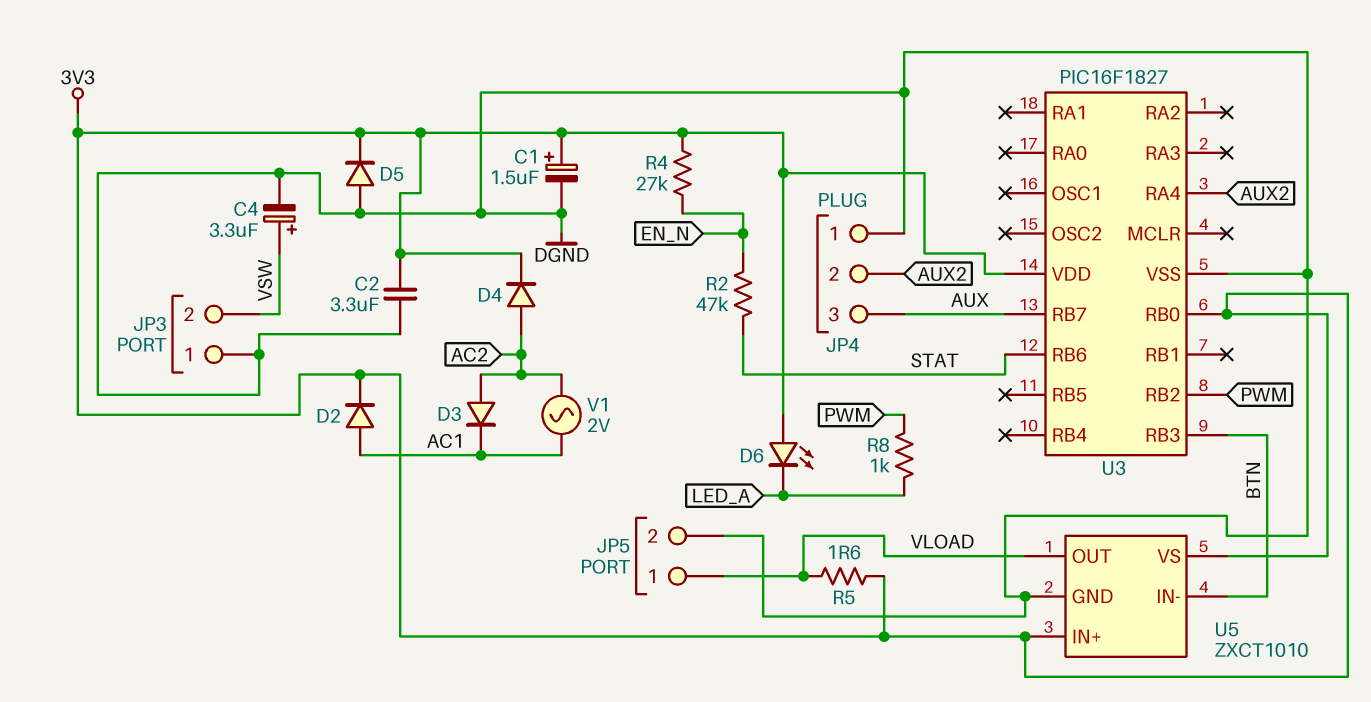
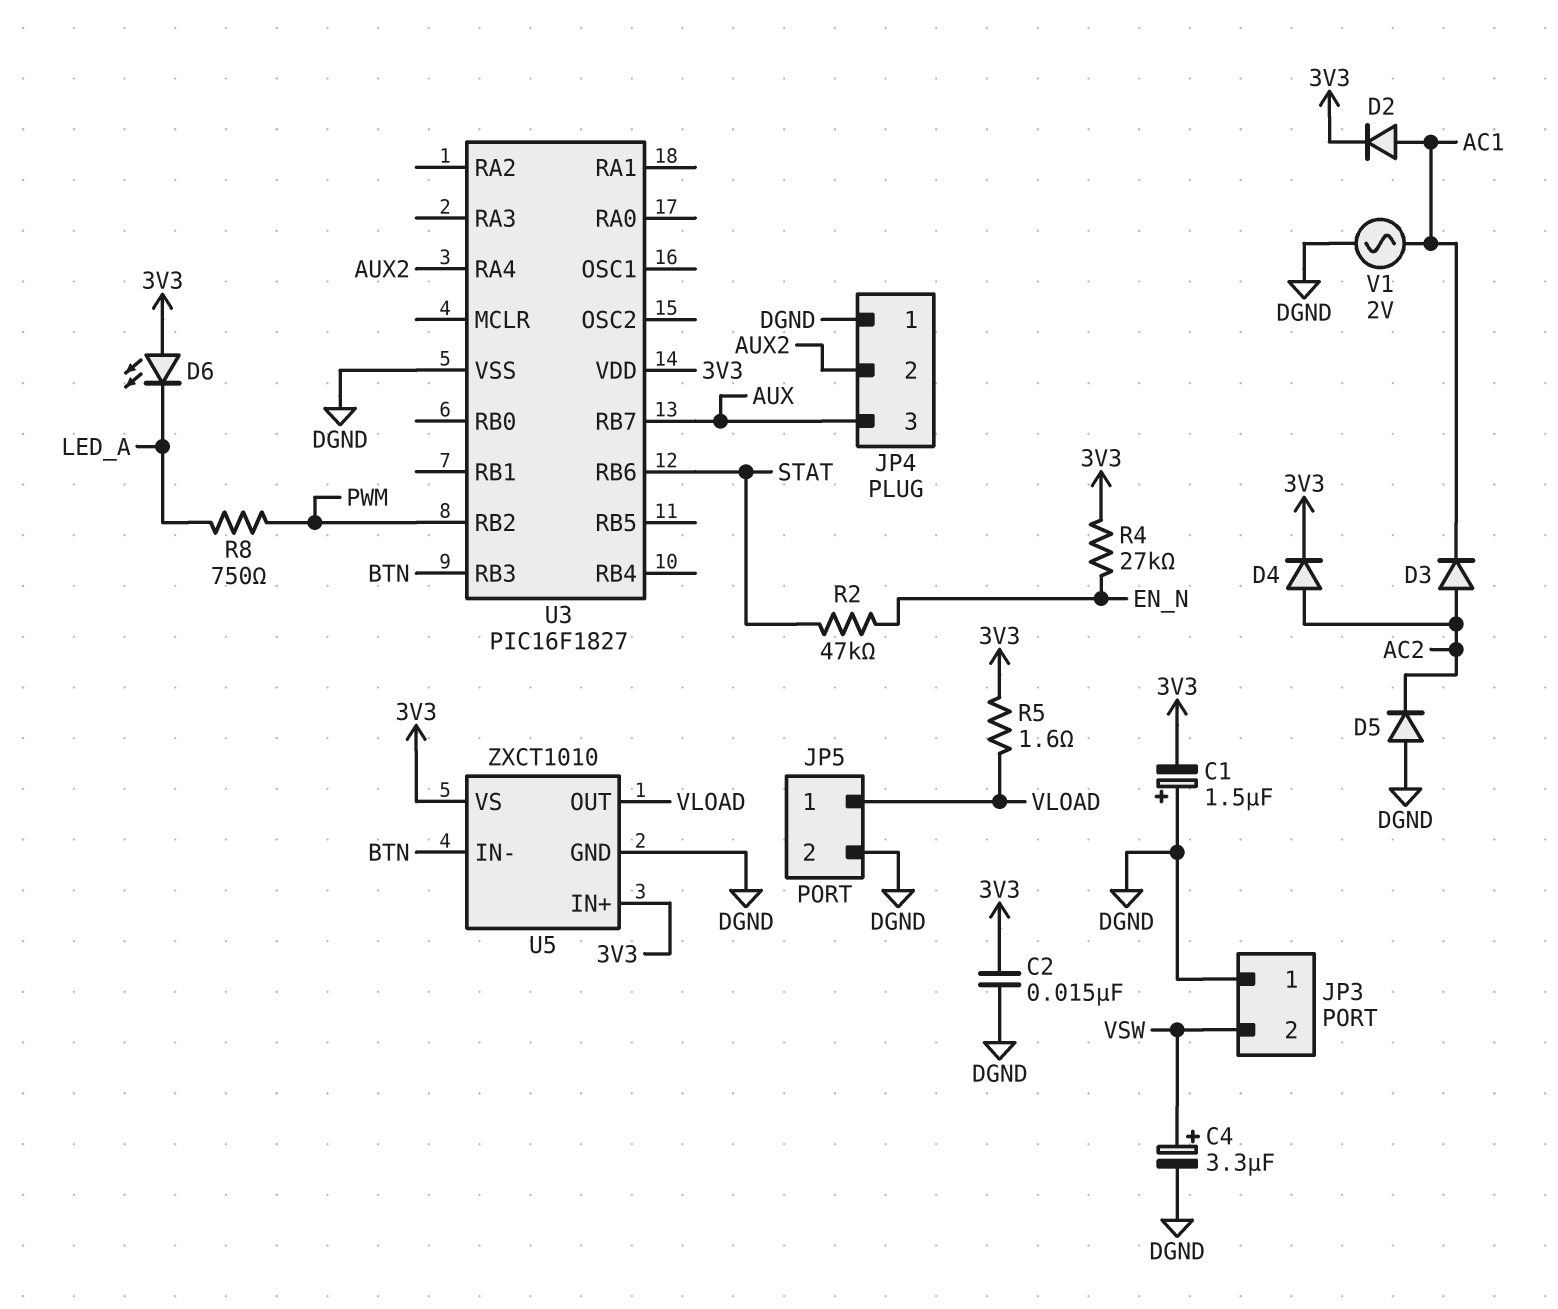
C1: 1.5uF (plus 3V3, minus DGND) -> 1.5uF (plus DGND, minus 3V3)
C2: 3.3uF (3V3, DGND) -> 15nF (3V3, DGND)
D5: diode (A DGND, K 3V3) -> diode (A DGND, K AC2)
R8: 1k (LED_A, PWM) -> 750 (LED_A, PWM)
U3 pin RB0: 3V3 -> none
V1: AC 2V (AC1, AC2) -> AC 2V (AC1, DGND)

